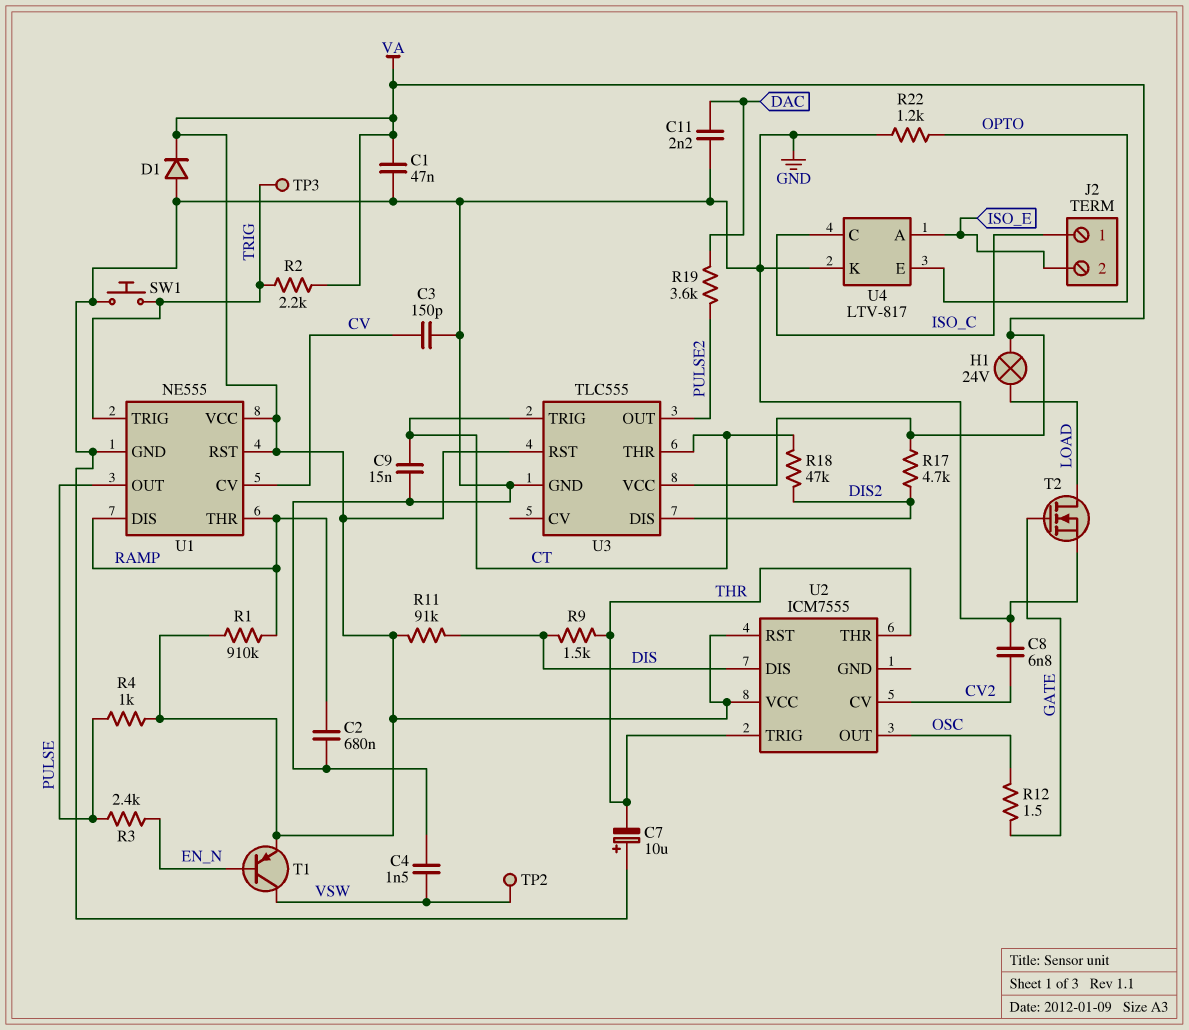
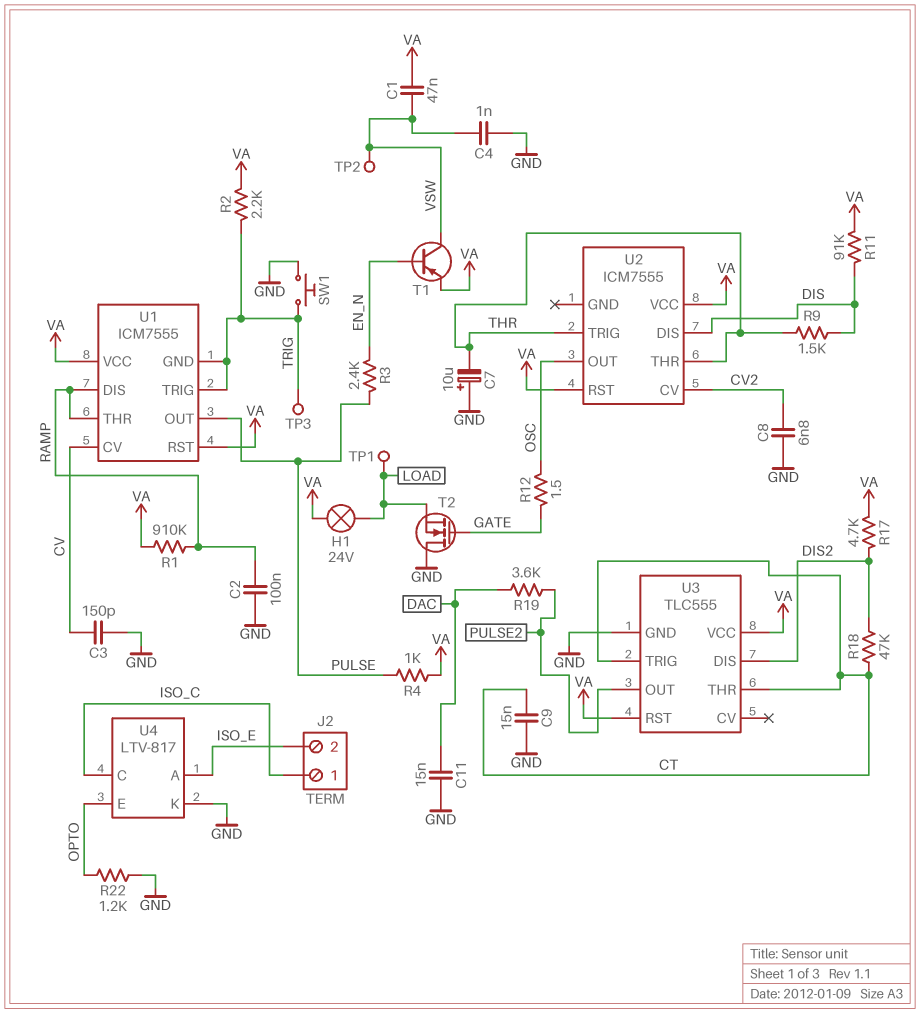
C1: 47nF (GND, VA) -> 47nF (VA, VSW)
C2: 680nF (GND, RAMP) -> 100nF (GND, RAMP)
C4: 1.5nF (GND, VSW) -> 1nF (GND, VSW)
C11: 2.2nF (DAC, GND) -> 15nF (DAC, GND)
D1: diode (A GND, K VA) -> none
T2: NMOS (G GATE, D LOAD, S GND) -> NMOS (G GATE, D GND, S LOAD)
TP1: none -> test point (LOAD)
U1: NE555 -> ICM7555
U1 pin GND: GND -> TRIG

